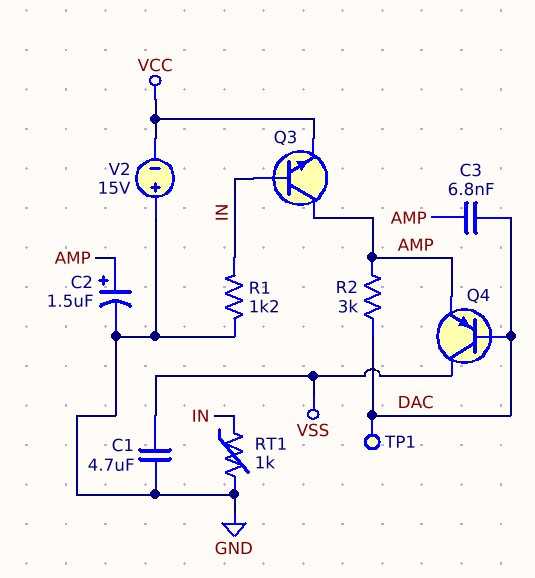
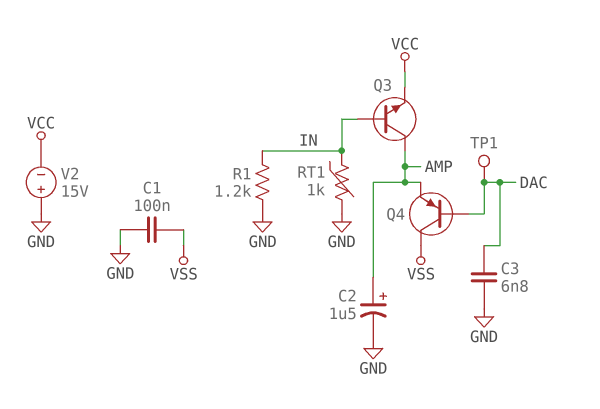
C1: 4.7uF (GND, VSS) -> 100nF (GND, VSS)
C3: 6.8nF (AMP, DAC) -> 6.8nF (DAC, GND)
R2: 3k (AMP, DAC) -> none

